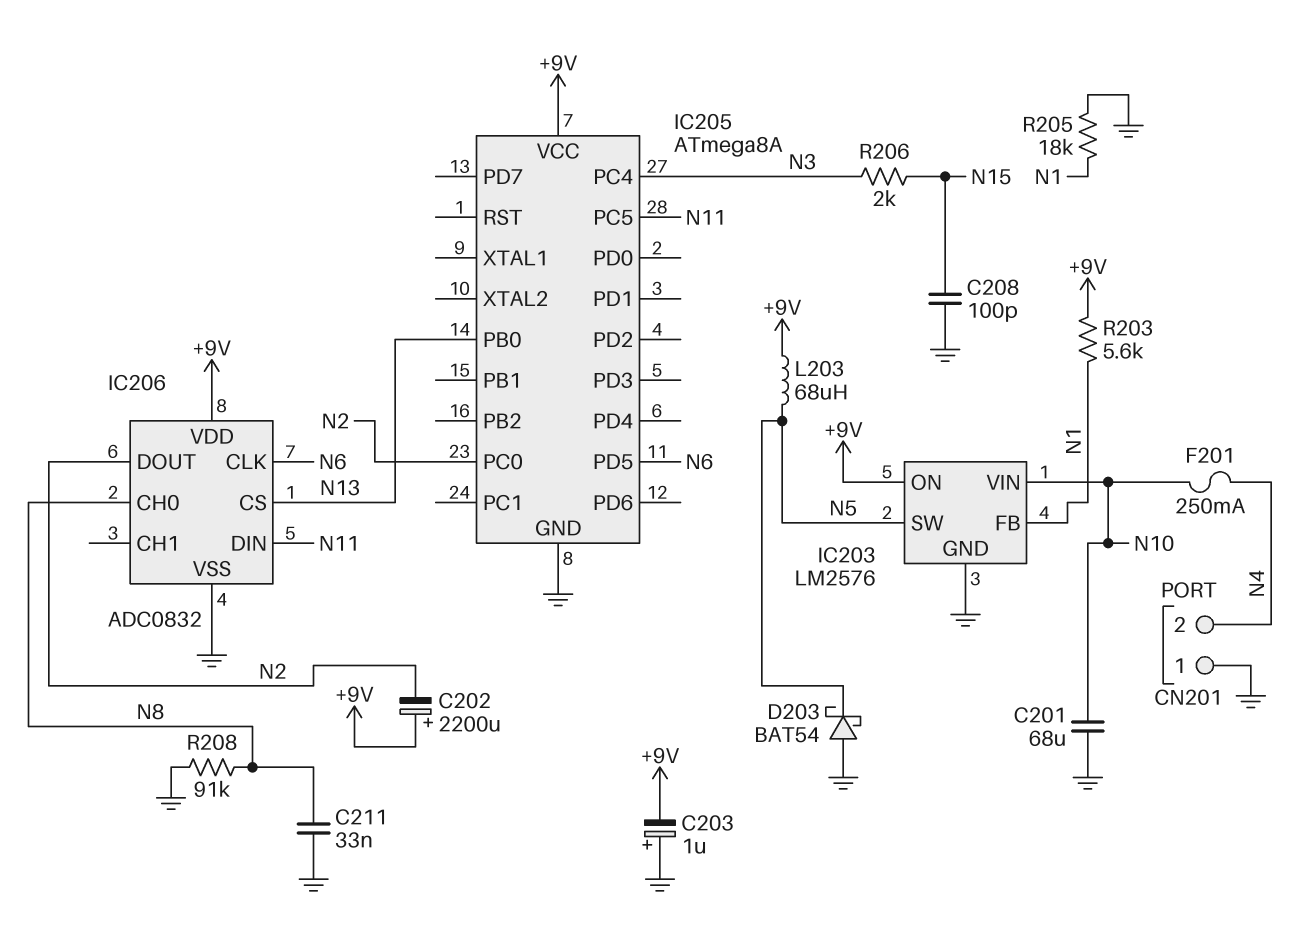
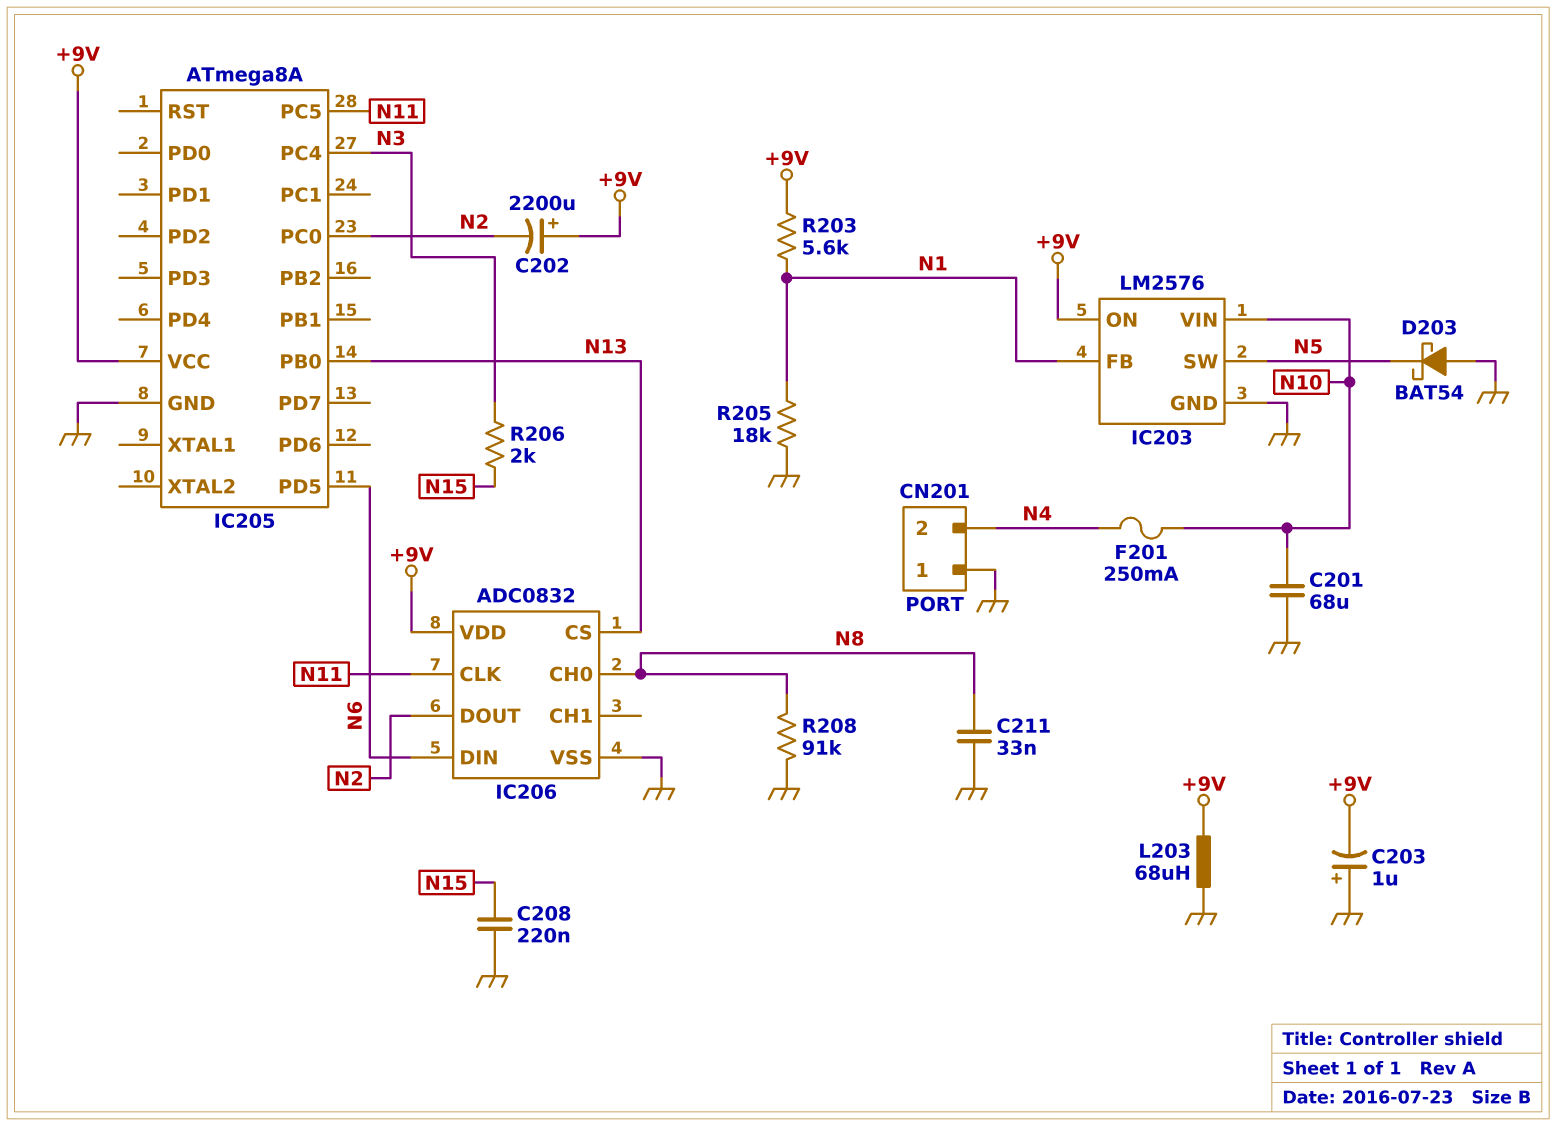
C208: 100pF (GND, N15) -> 220nF (GND, N15)
IC206 pin CLK: N6 -> N11
IC206 pin DIN: N11 -> N6
L203: 68uH (+9V, N5) -> 68uH (+9V, GND)

